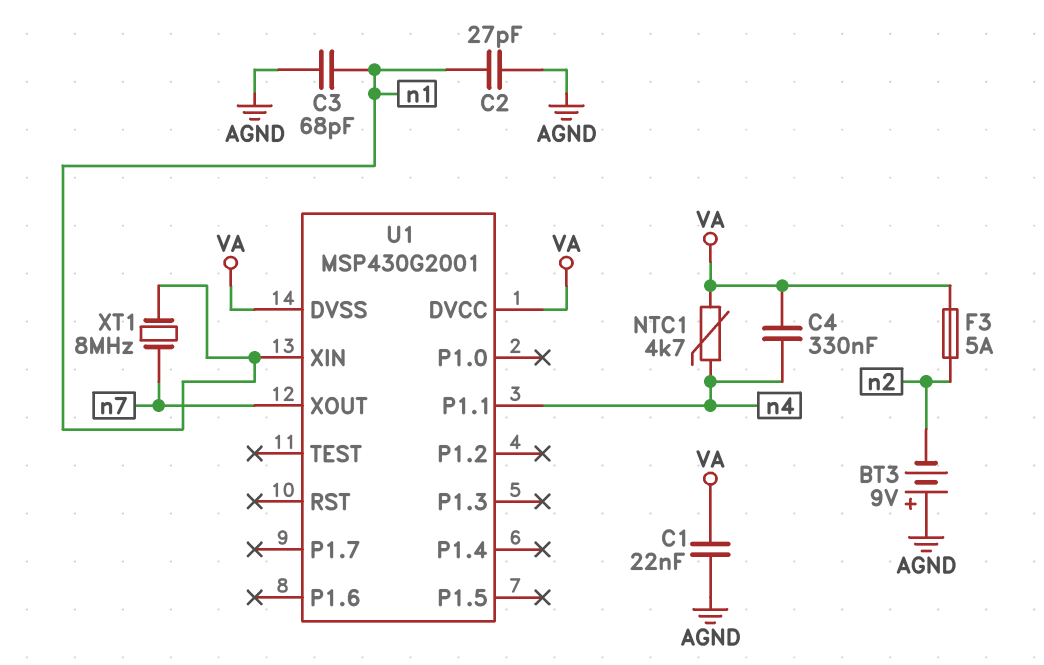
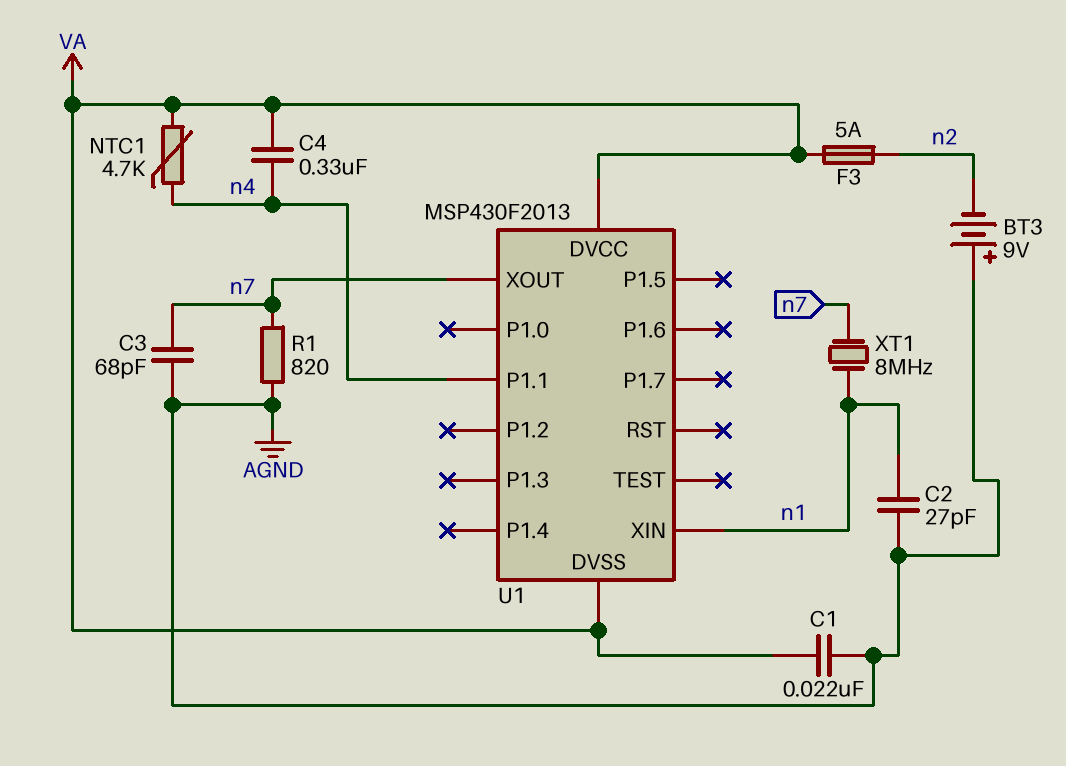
C3: 68pF (AGND, n1) -> 68pF (AGND, n7)
R1: none -> 820 (AGND, n7)
U1: MSP430G2001 -> MSP430F2013

